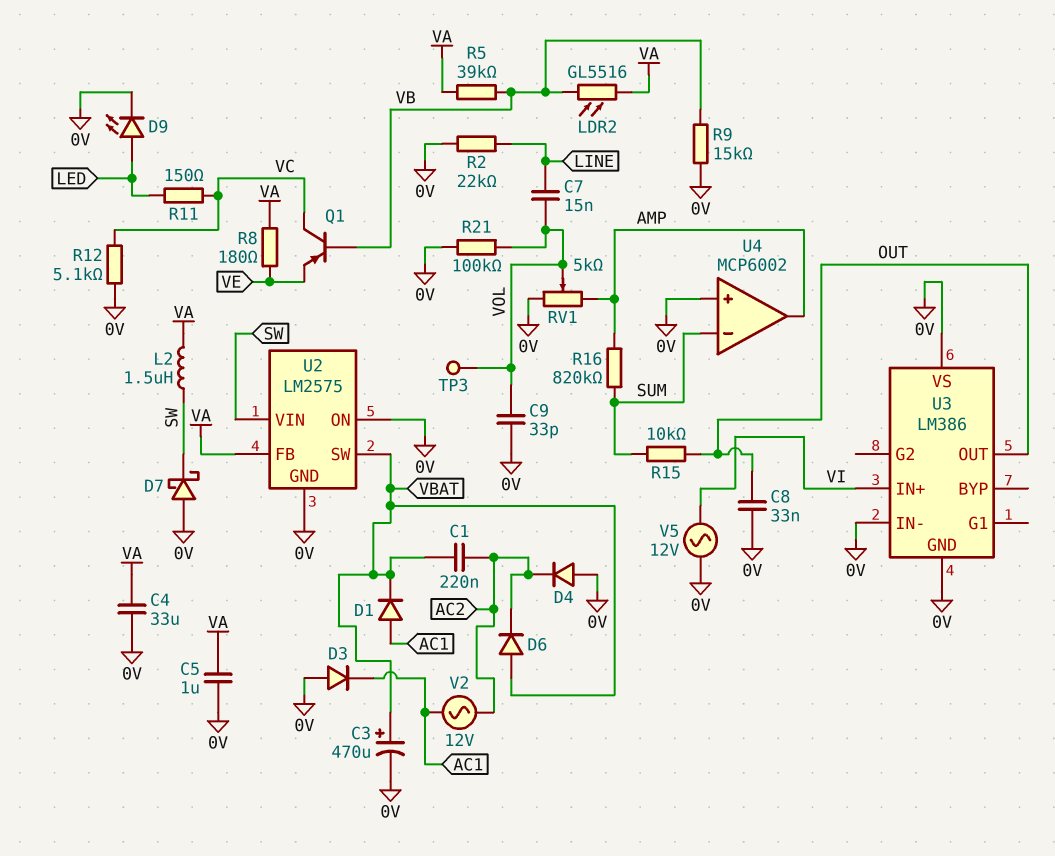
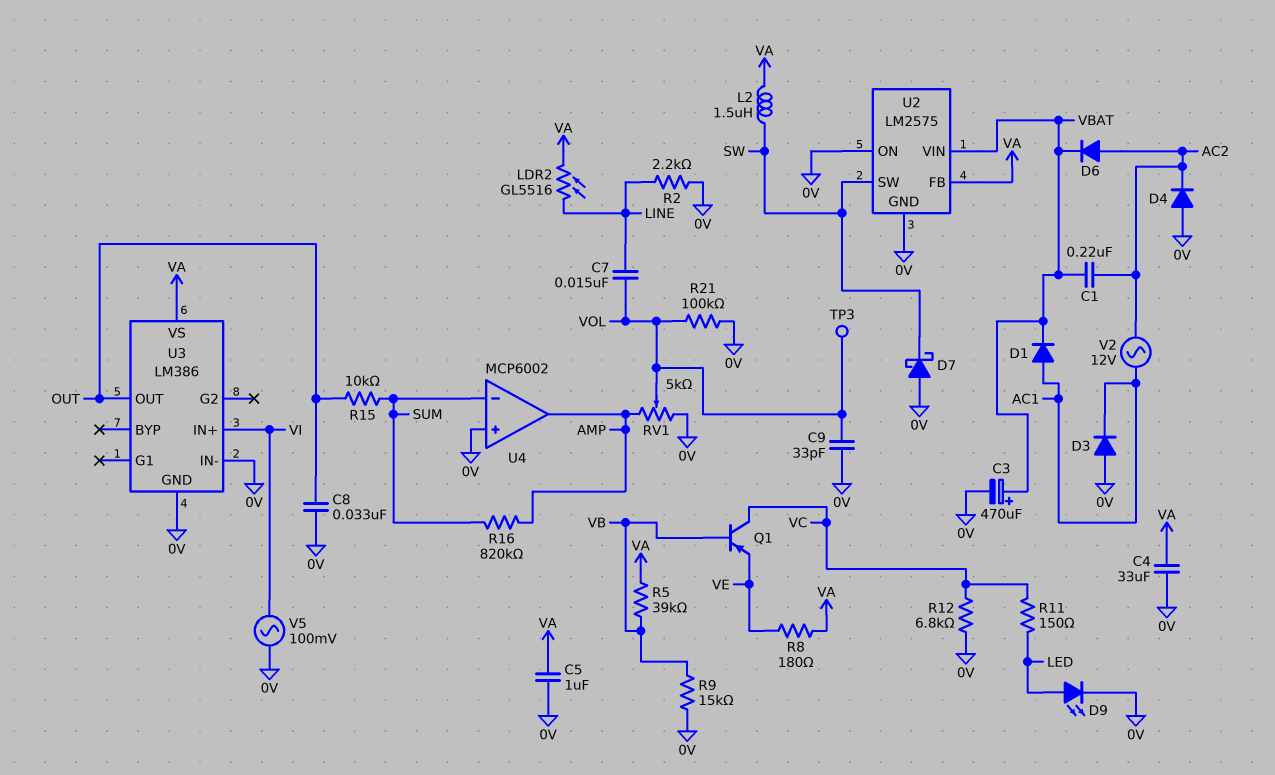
D6: diode (A VBAT, K AC2) -> diode (A AC2, K VBAT)
LDR2: GL5516 (VA, VB) -> GL5516 (LINE, VA)
R2: 22k (0V, LINE) -> 2.2k (0V, LINE)
R12: 5.1k (0V, VC) -> 6.8k (0V, VC)
U2 pin SW: VBAT -> SW
U2 pin VIN: SW -> VBAT
U3 pin VS: 0V -> VA
V5: AC 12V (0V, VI) -> AC 100mV (0V, VI)

